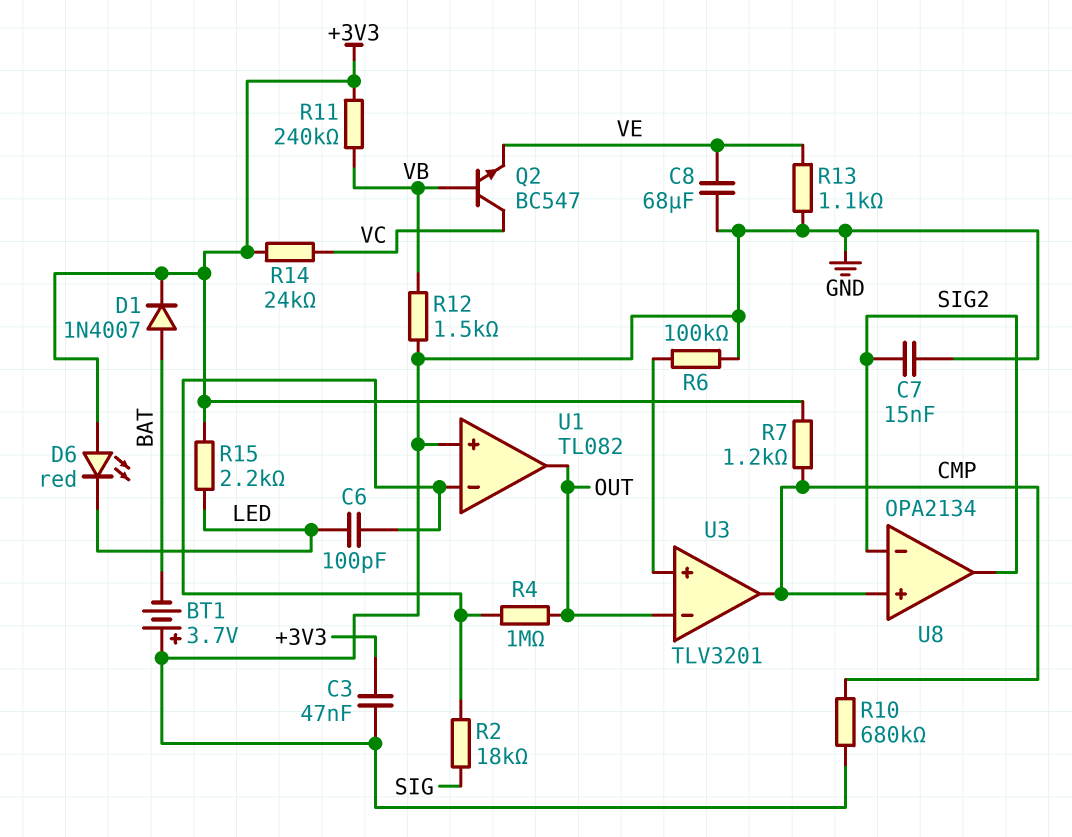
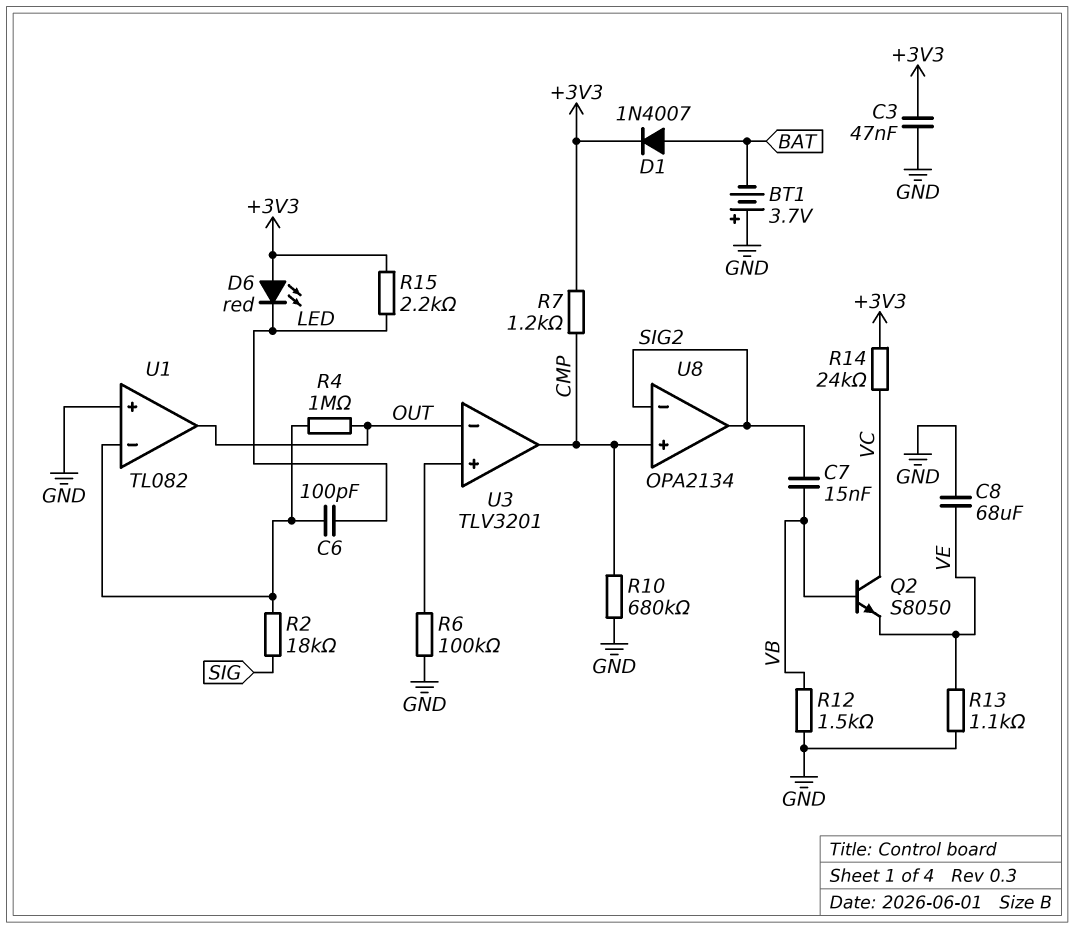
C7: 15nF (GND, SIG2) -> 15nF (SIG2, VB)
Q2: NPN BC547 (B VB, C VC, E VE) -> NPN S8050 (B VB, C VC, E VE)
R11: 240k (+3V3, VB) -> none

